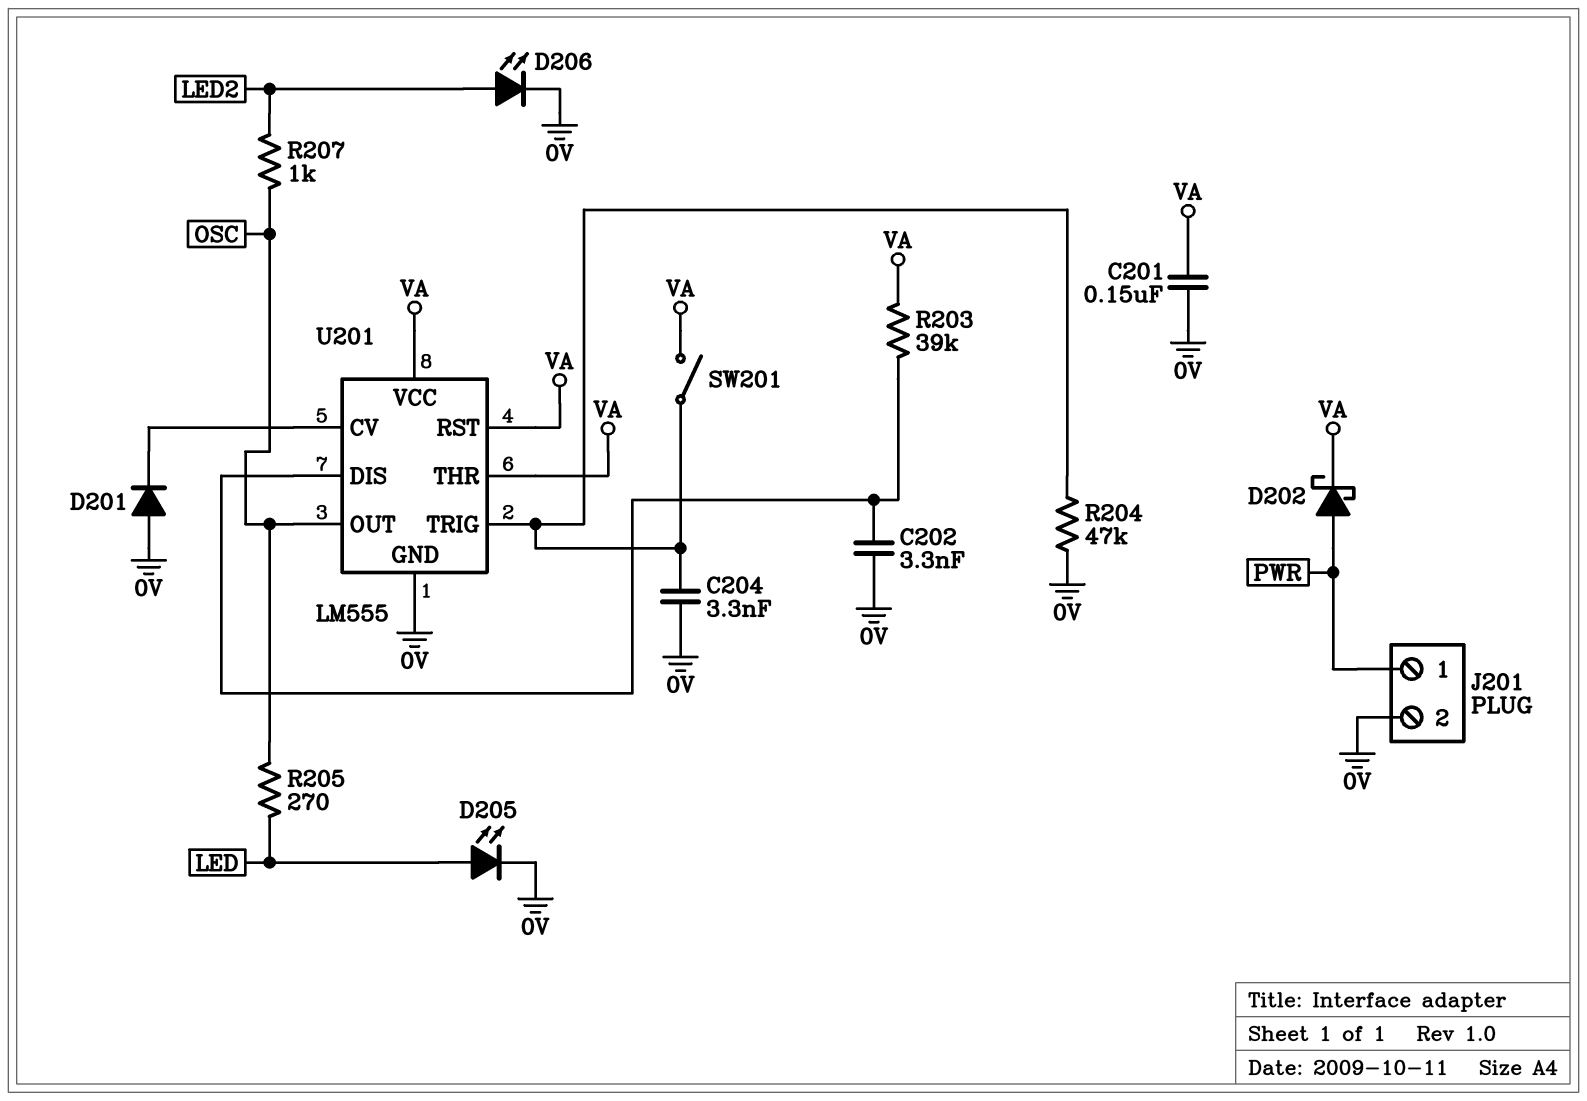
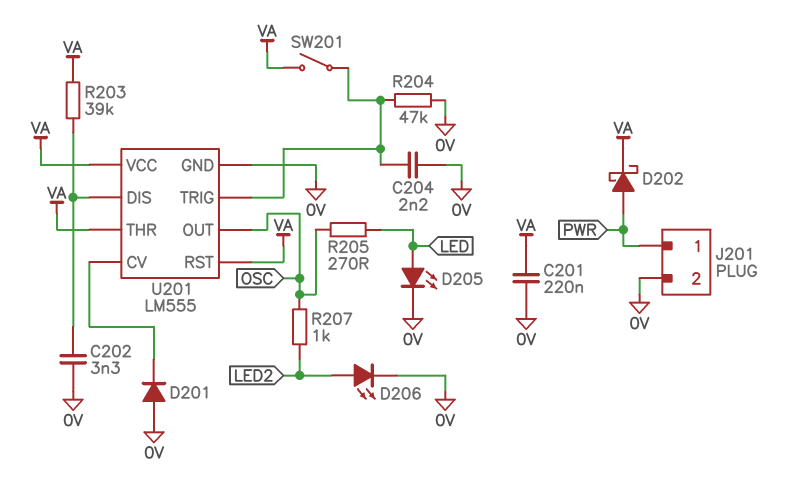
C201: 150nF (0V, VA) -> 220nF (0V, VA)
C204: 3.3nF (0V, U201/TRIG) -> 2.2nF (0V, U201/TRIG)

